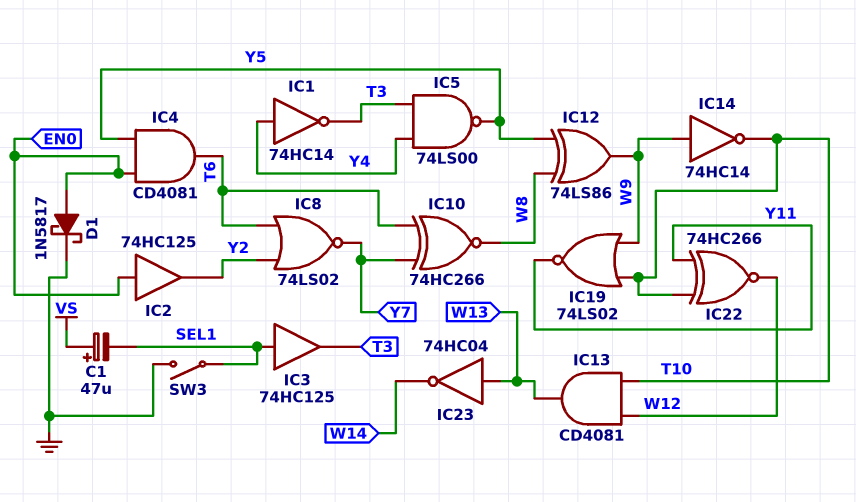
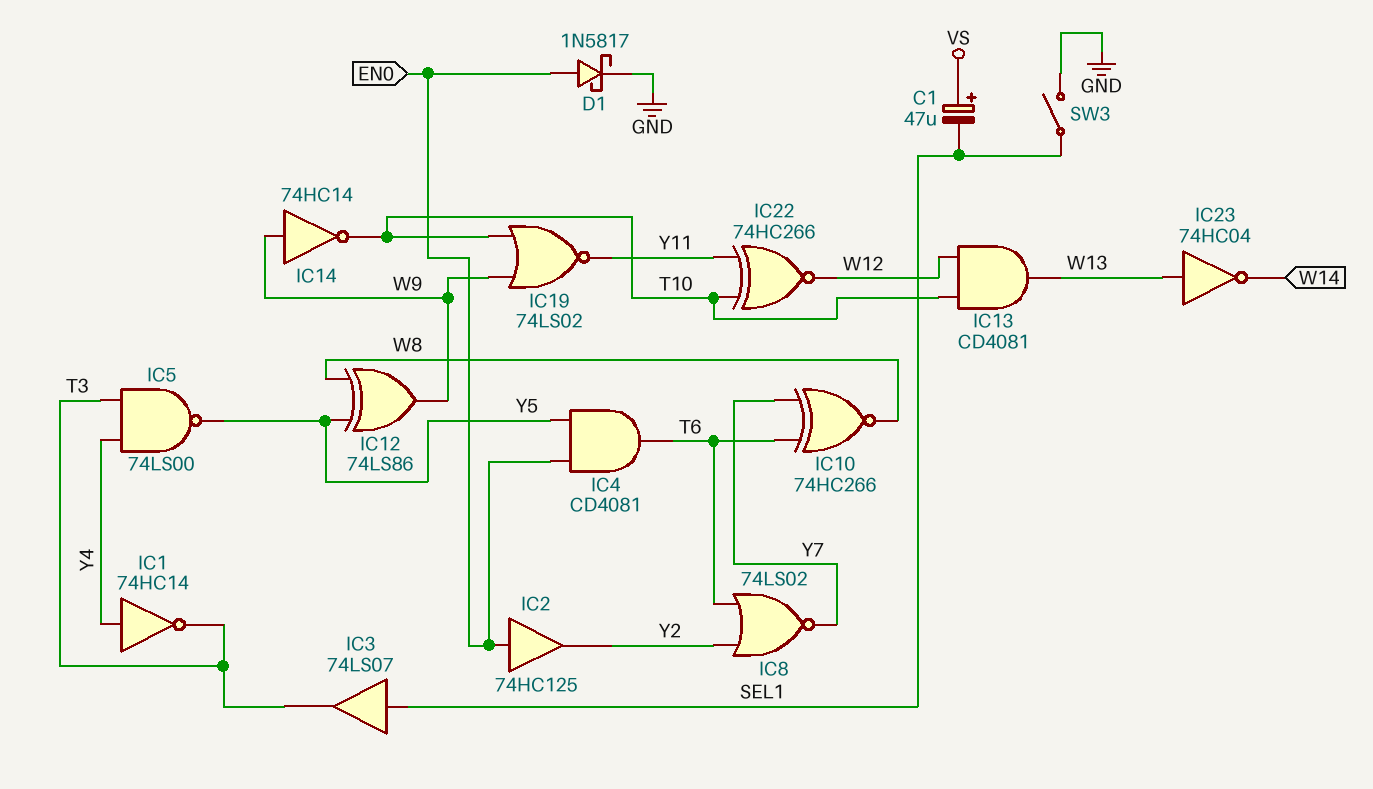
IC3: buffer 74HC125 (in SEL1, out T3) -> buffer 74LS07 (in SEL1, out T3)

